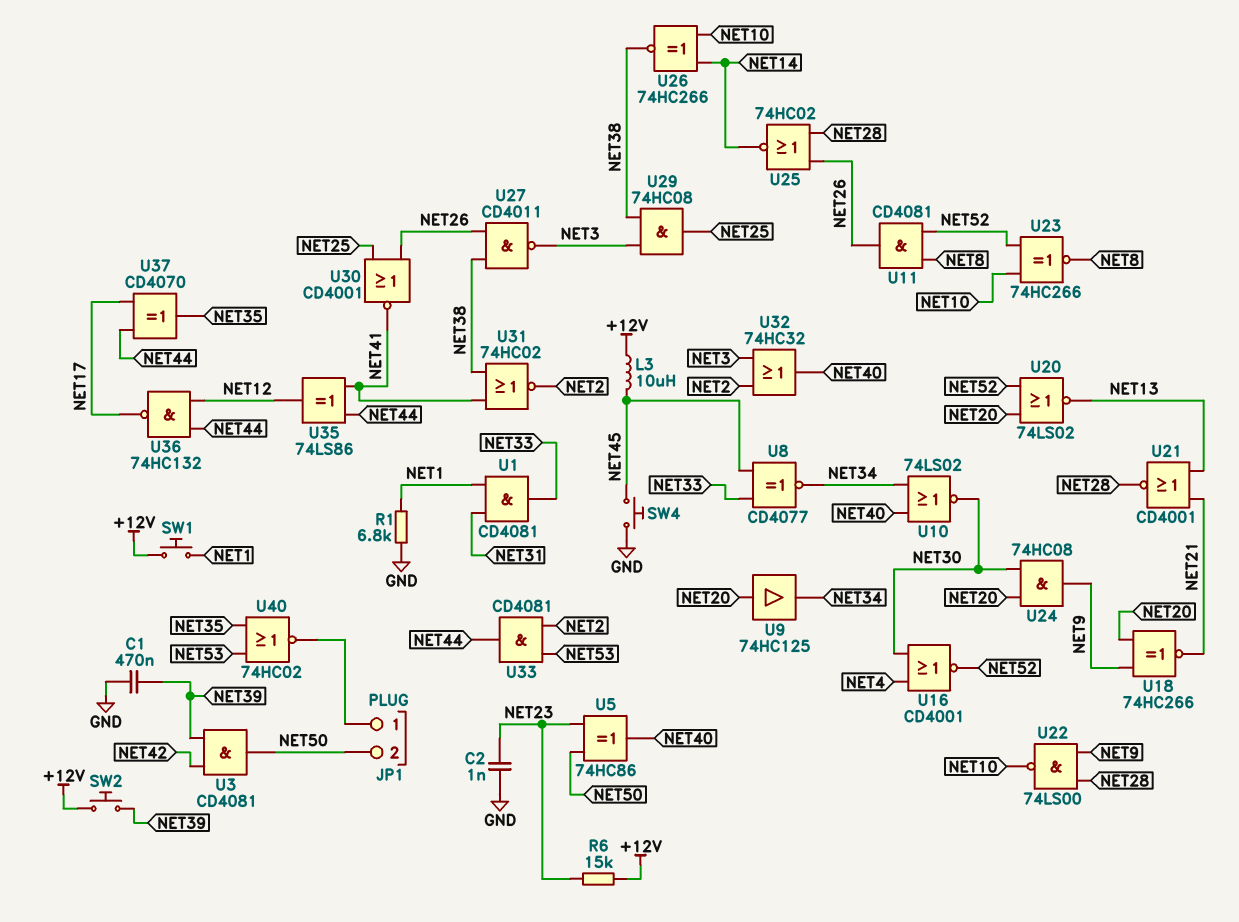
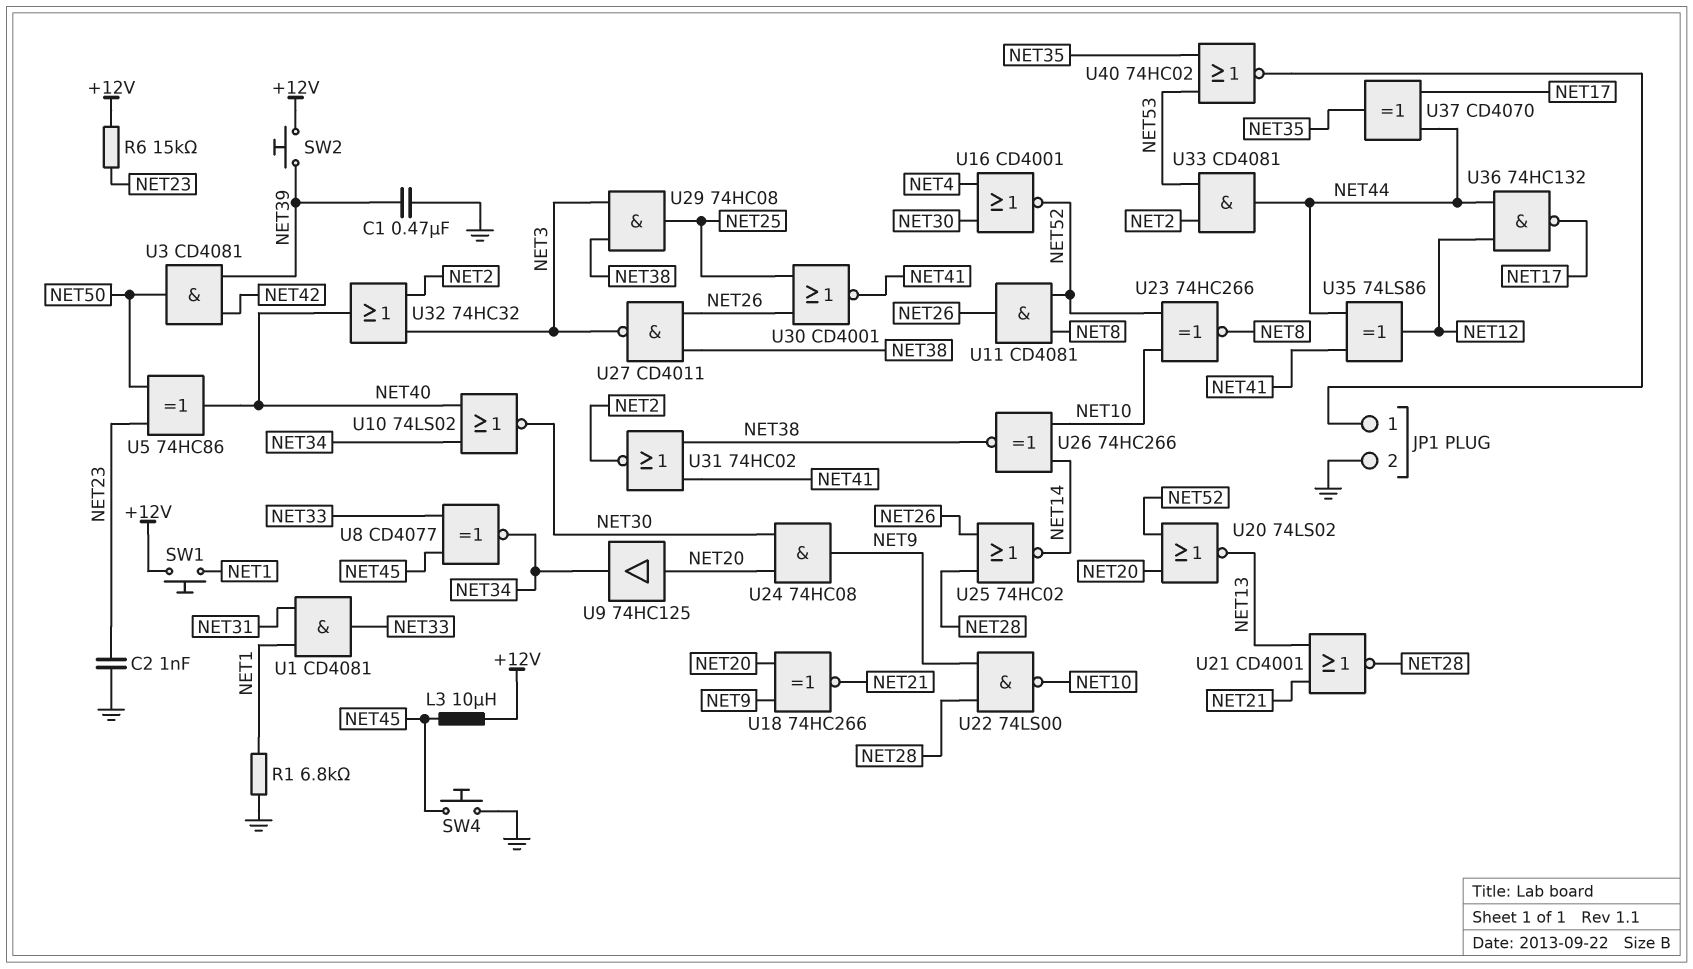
JP1 pin 2: NET50 -> GND

